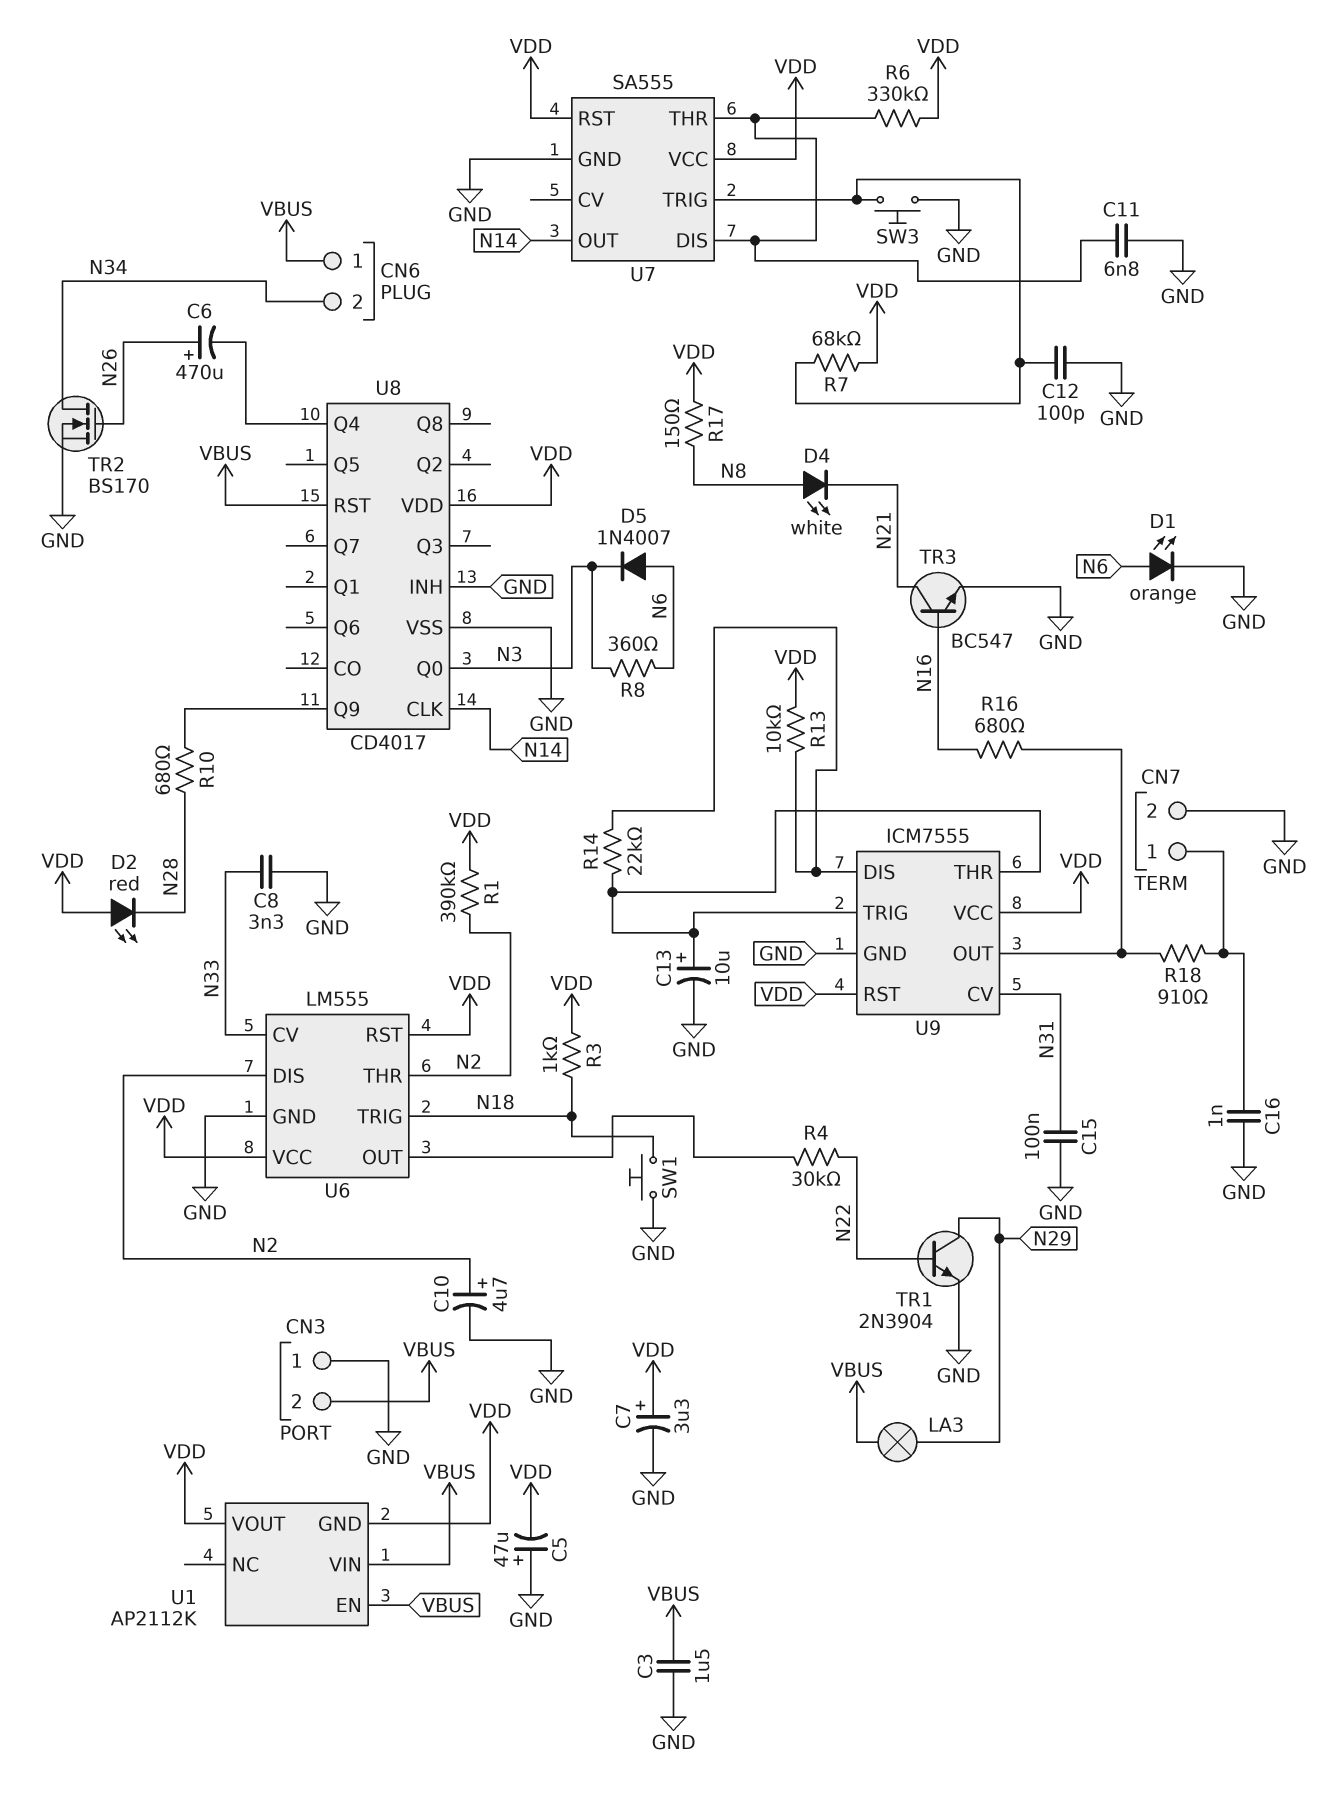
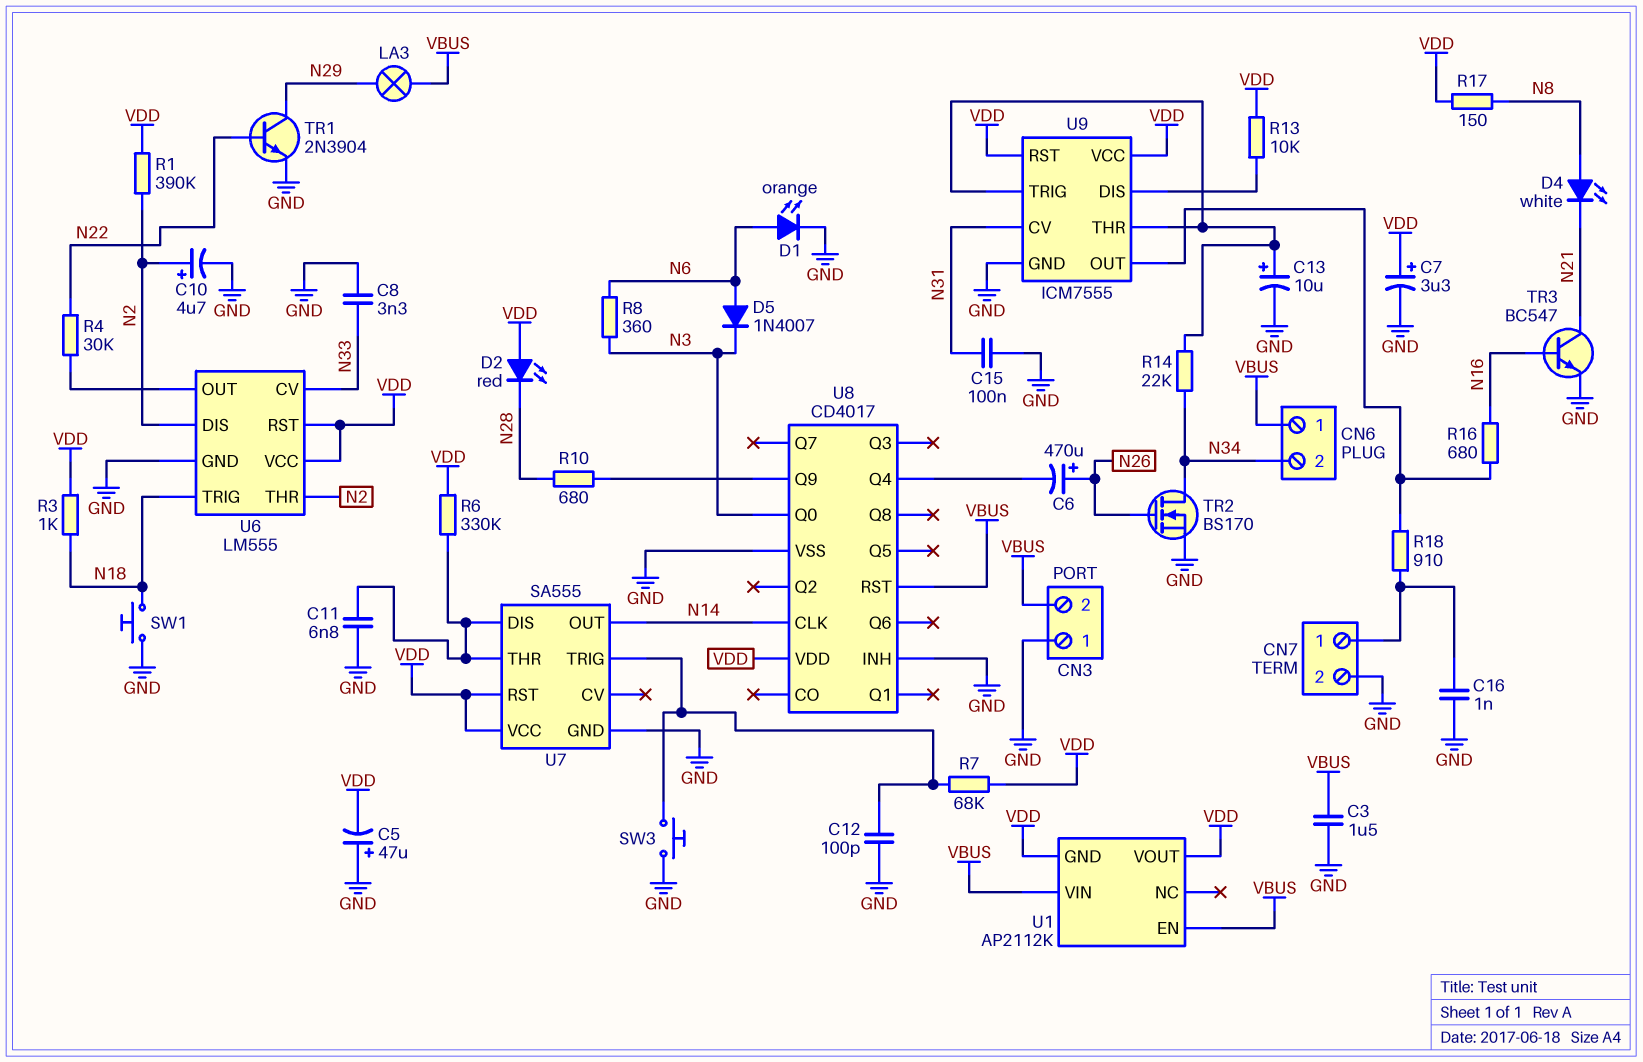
R14: 22k (U9/DIS, U9/THR) -> 22k (N34, U9/THR)

